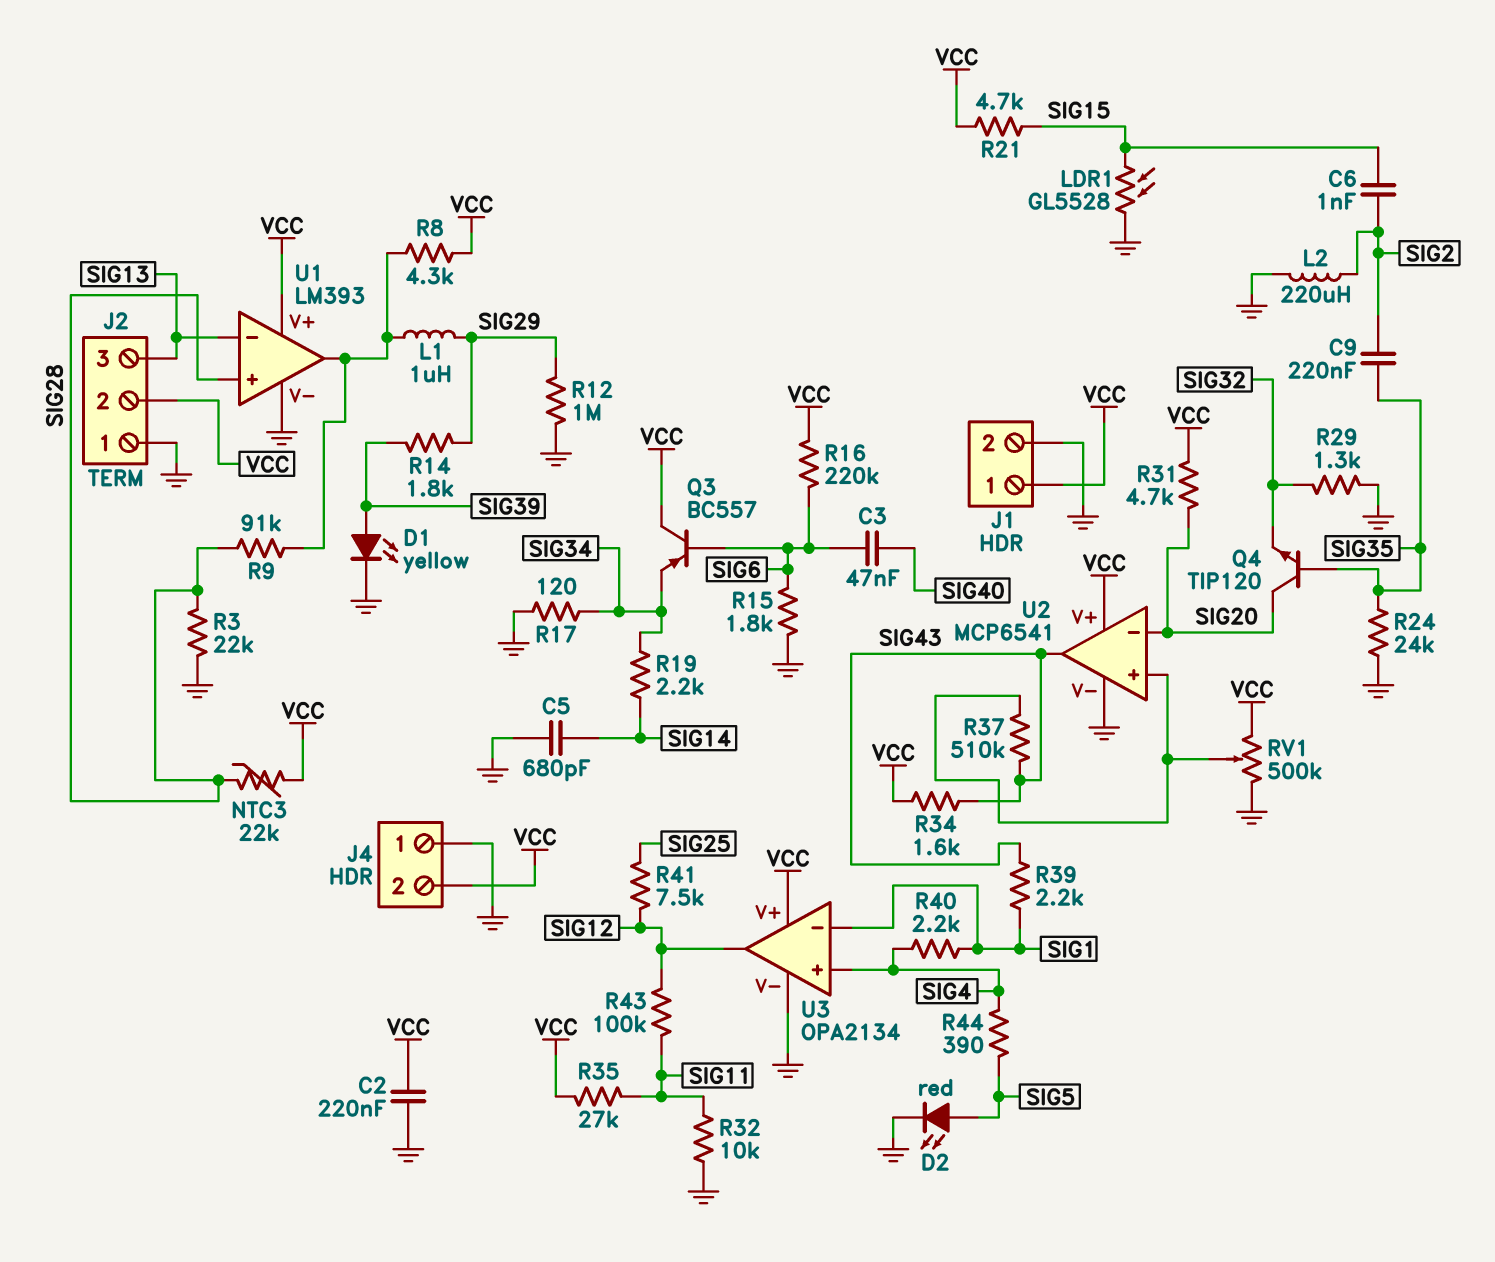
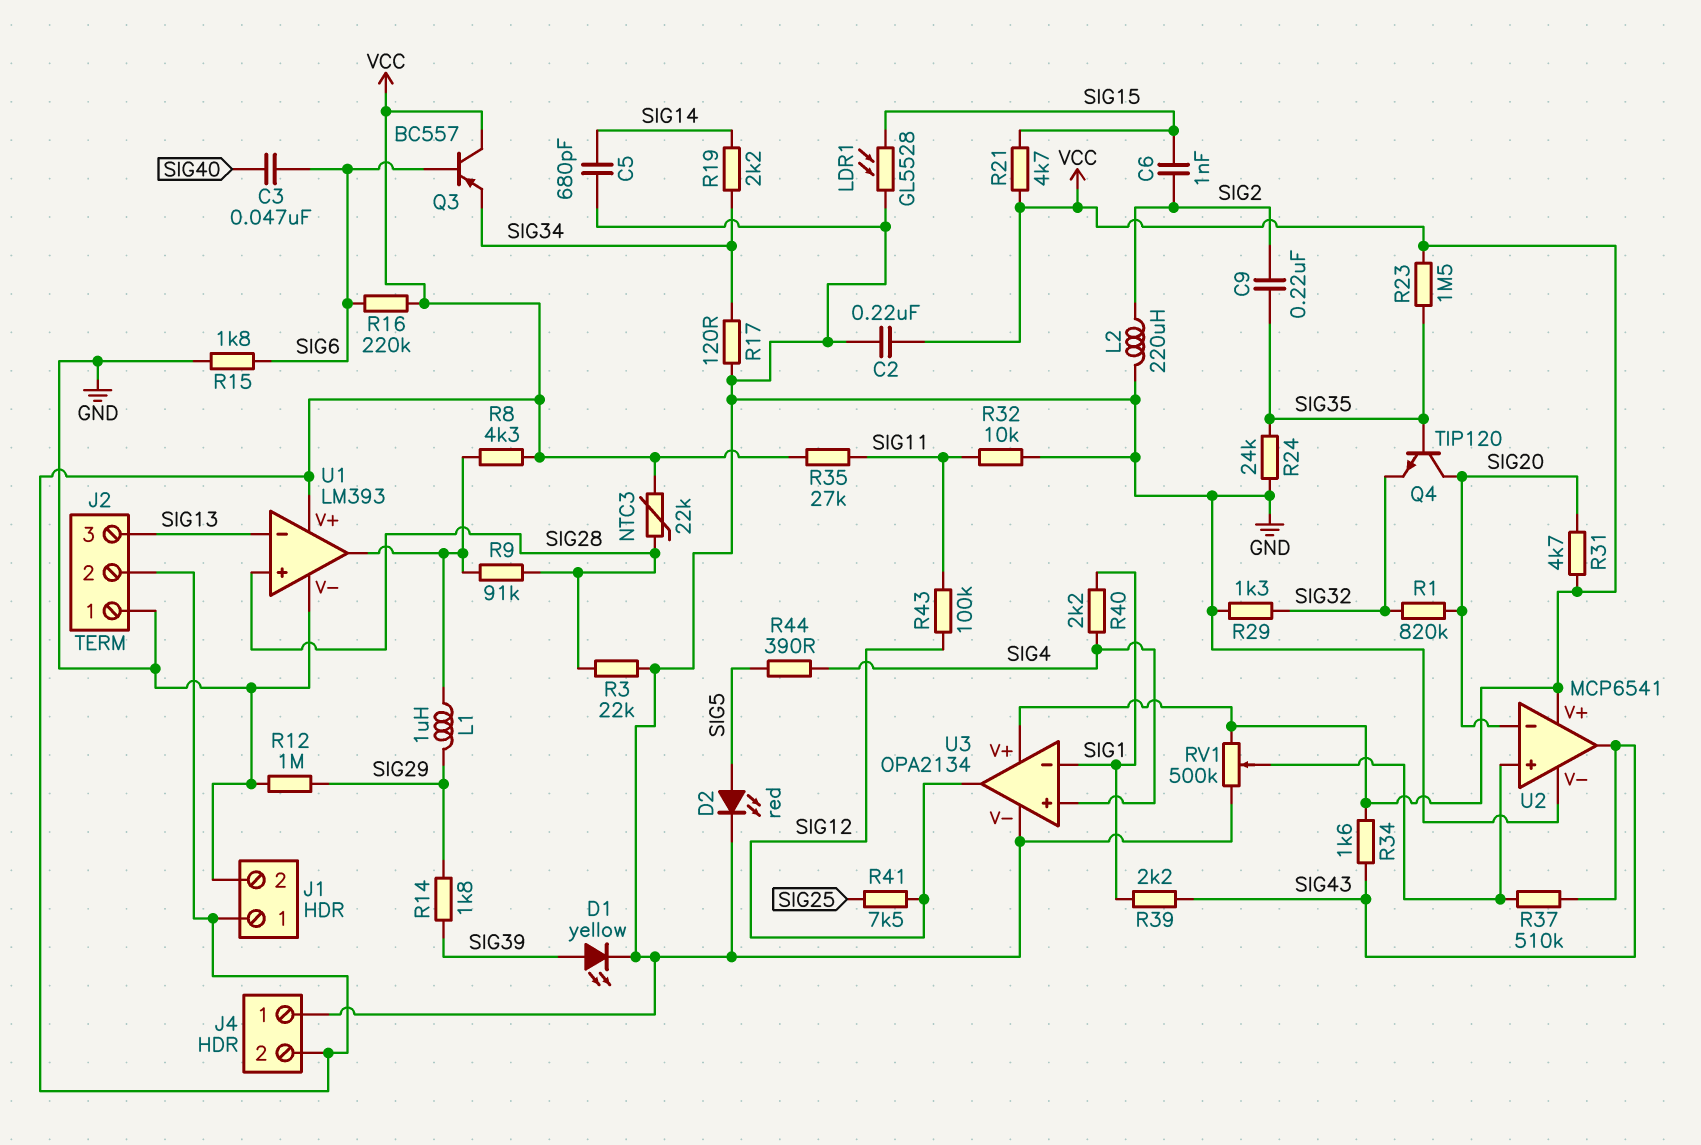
R1: none -> 820k (SIG20, SIG32)
R23: none -> 1.5M (SIG35, VCC)

